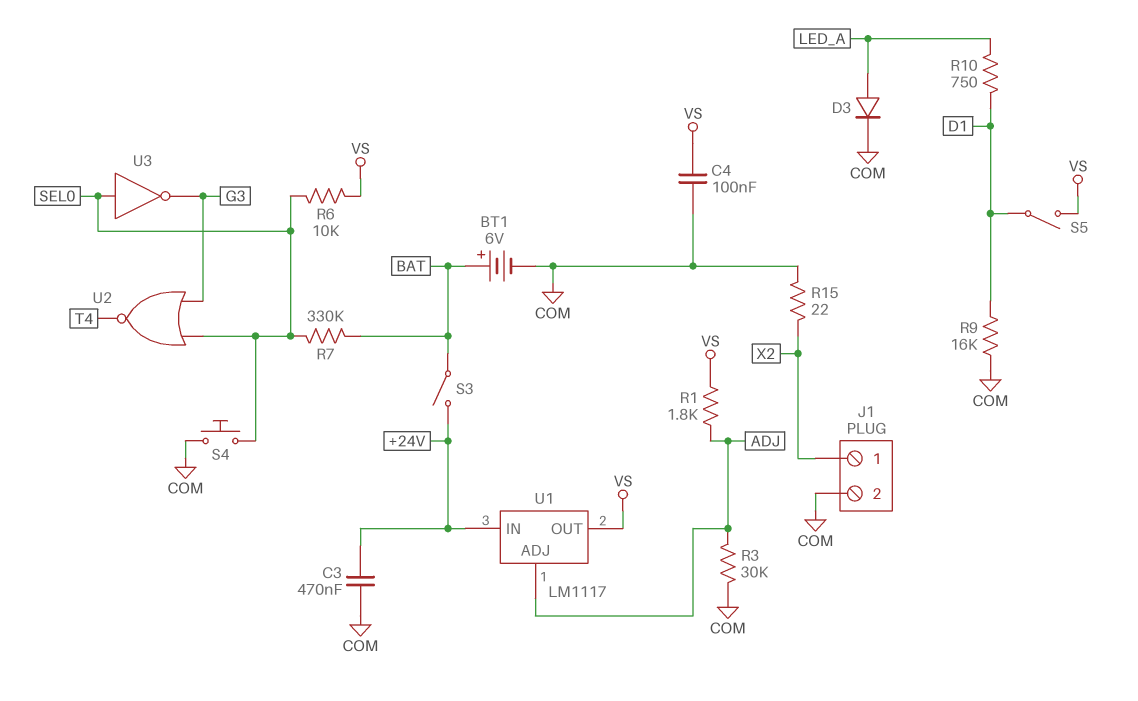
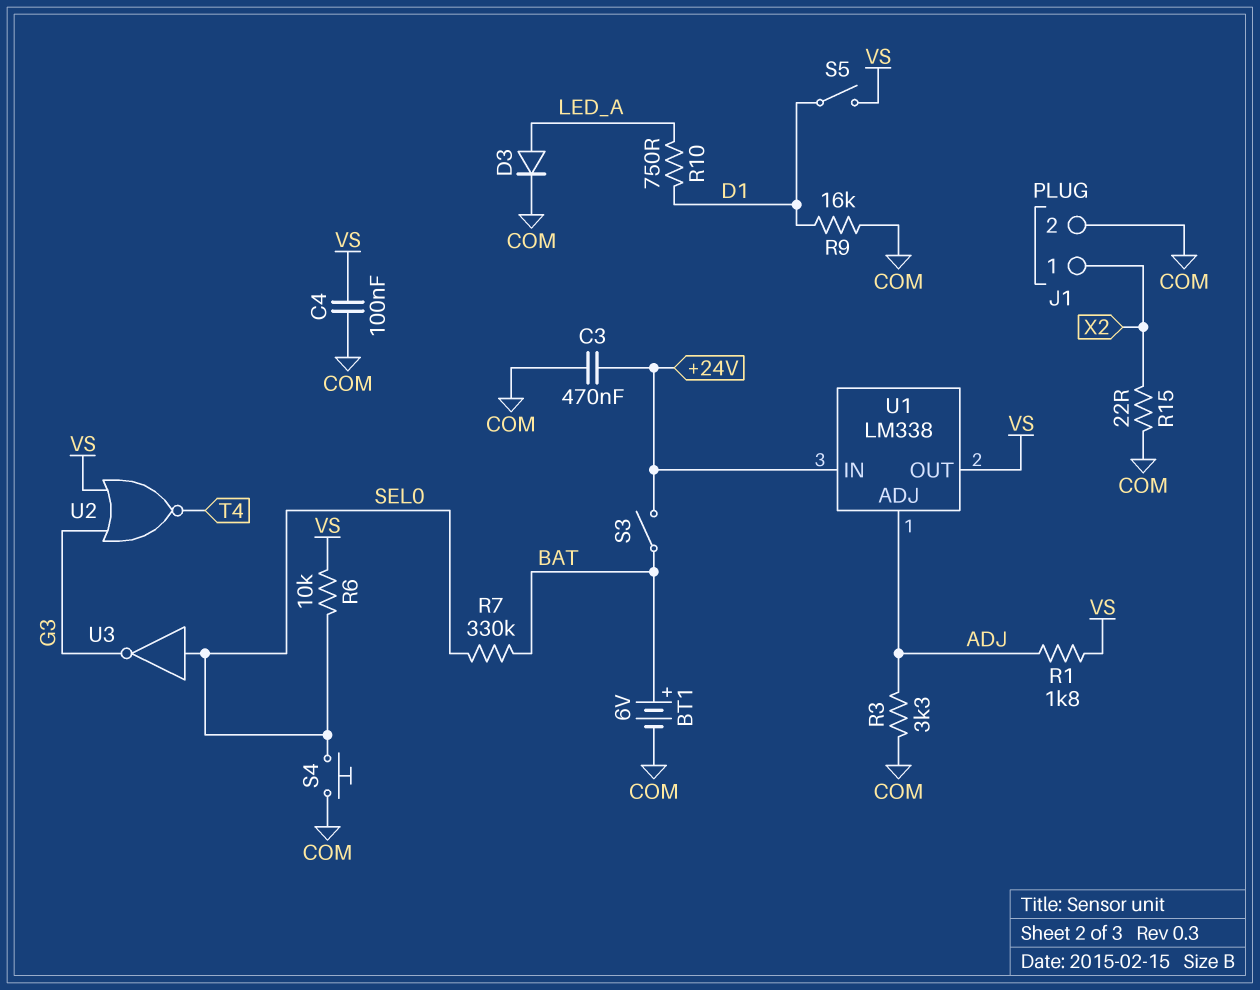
R3: 30k (ADJ, COM) -> 3.3k (ADJ, COM)
U1: LM1117 -> LM338
U2: NOR (in G3, in SEL0, out T4) -> NOR (in G3, in VS, out T4)

